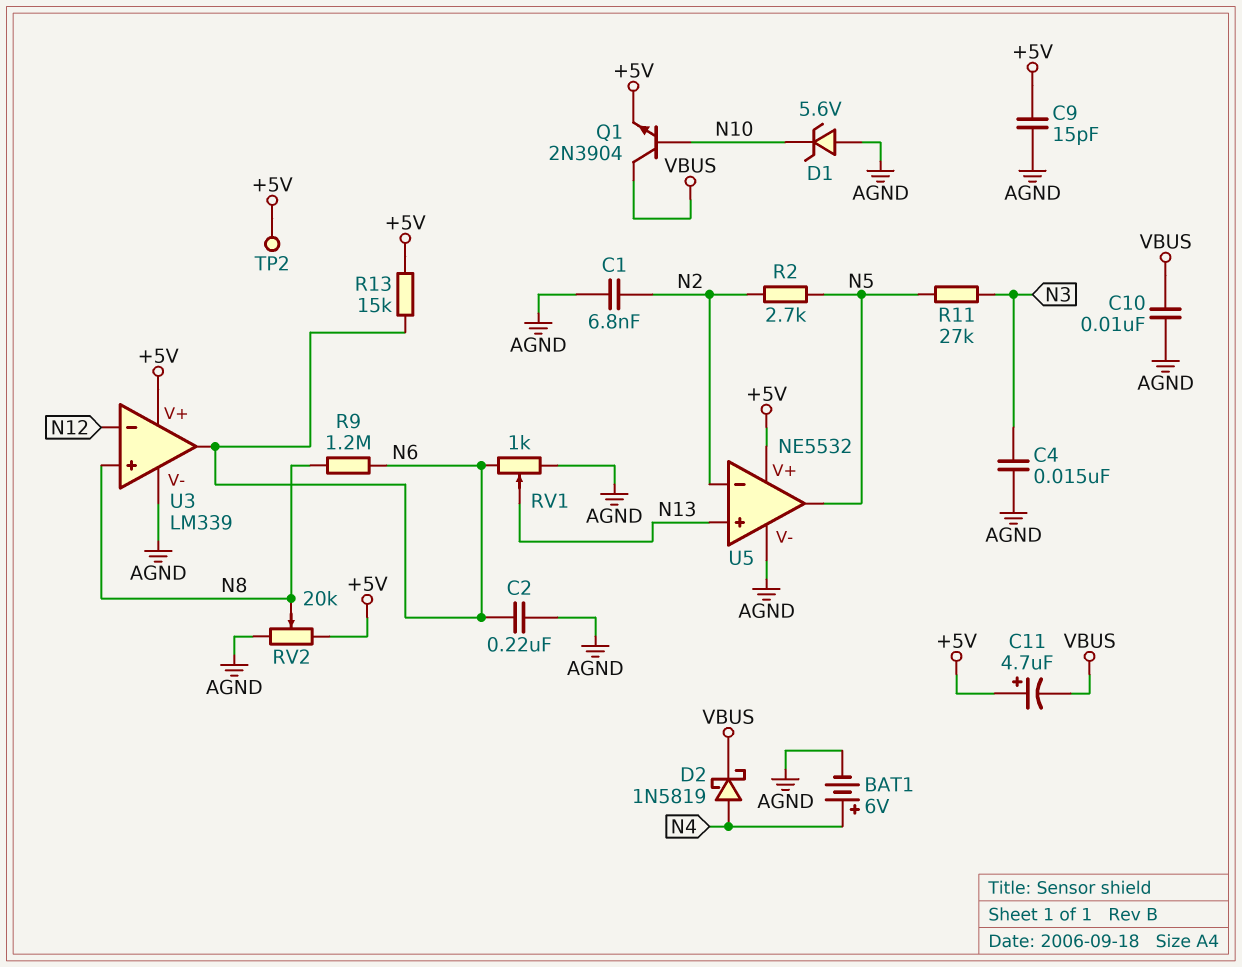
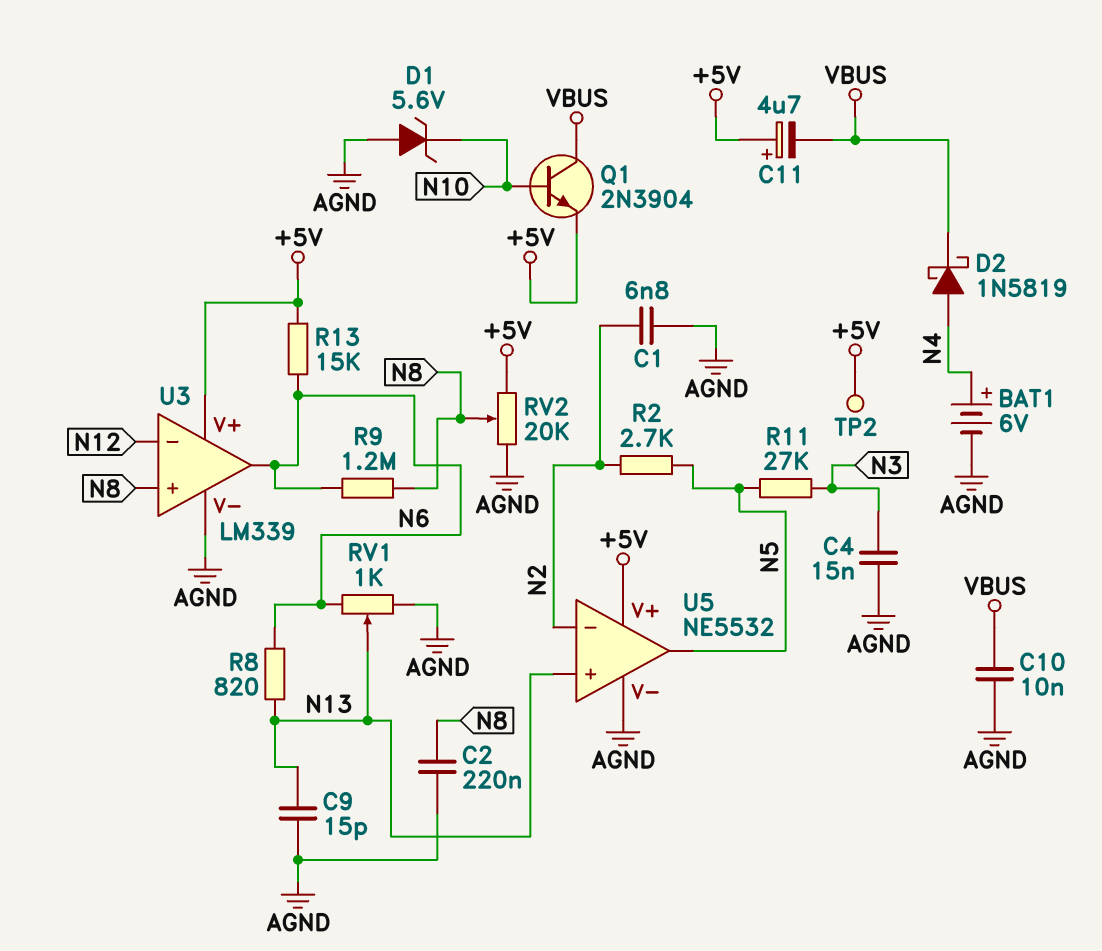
C2: 220nF (AGND, N6) -> 220nF (AGND, N8)
C9: 15pF (+5V, AGND) -> 15pF (AGND, N13)
R8: none -> 820 (N6, N13)

